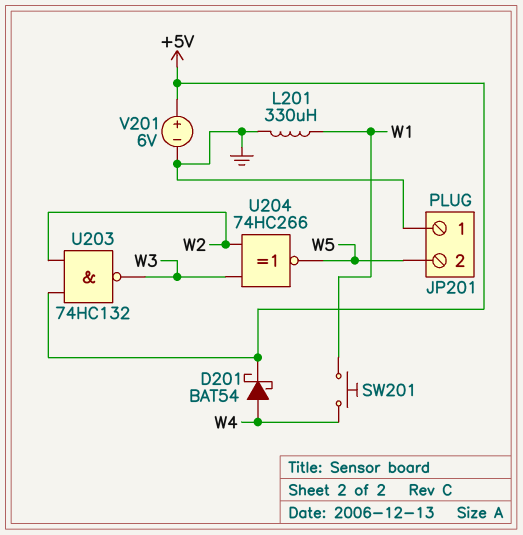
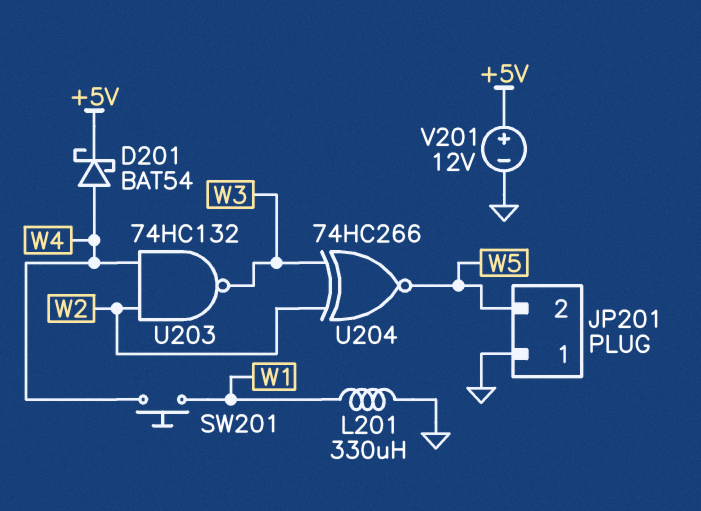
U203: NAND 74HC132 (in +5V, in W2, out W3) -> NAND 74HC132 (in W2, in W4, out W3)
V201: 6V (plus +5V, minus GND) -> 12V (plus +5V, minus GND)

